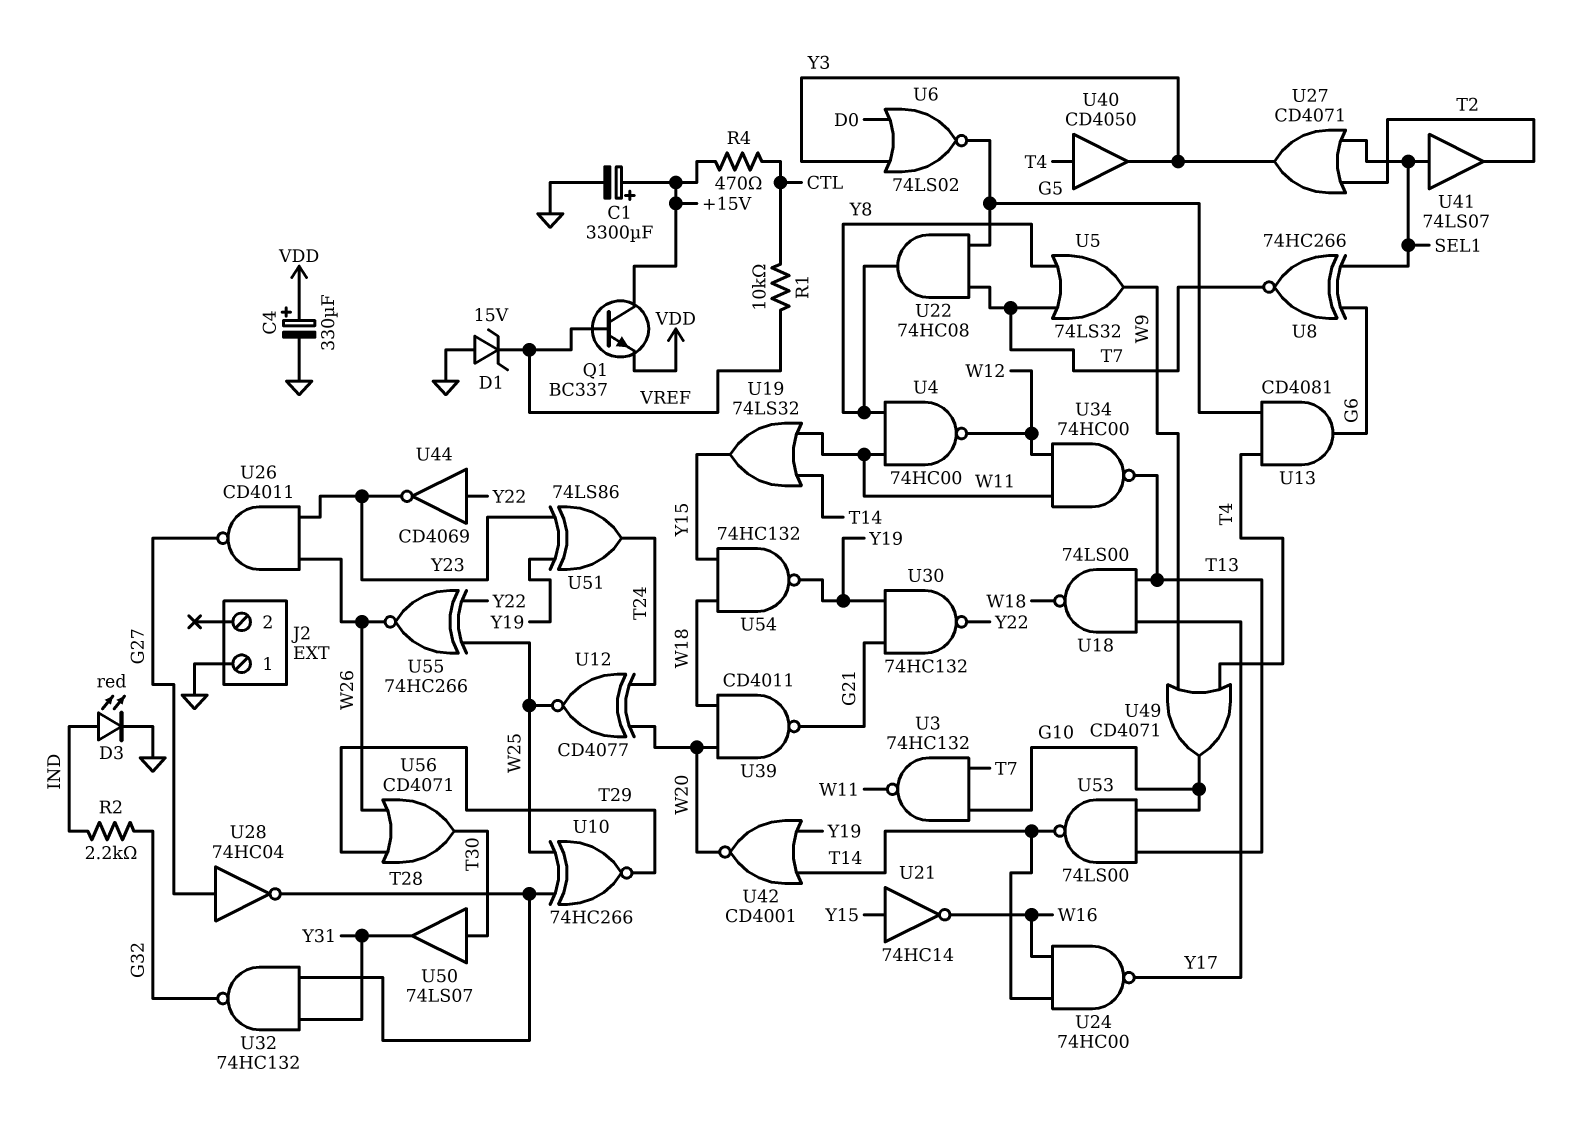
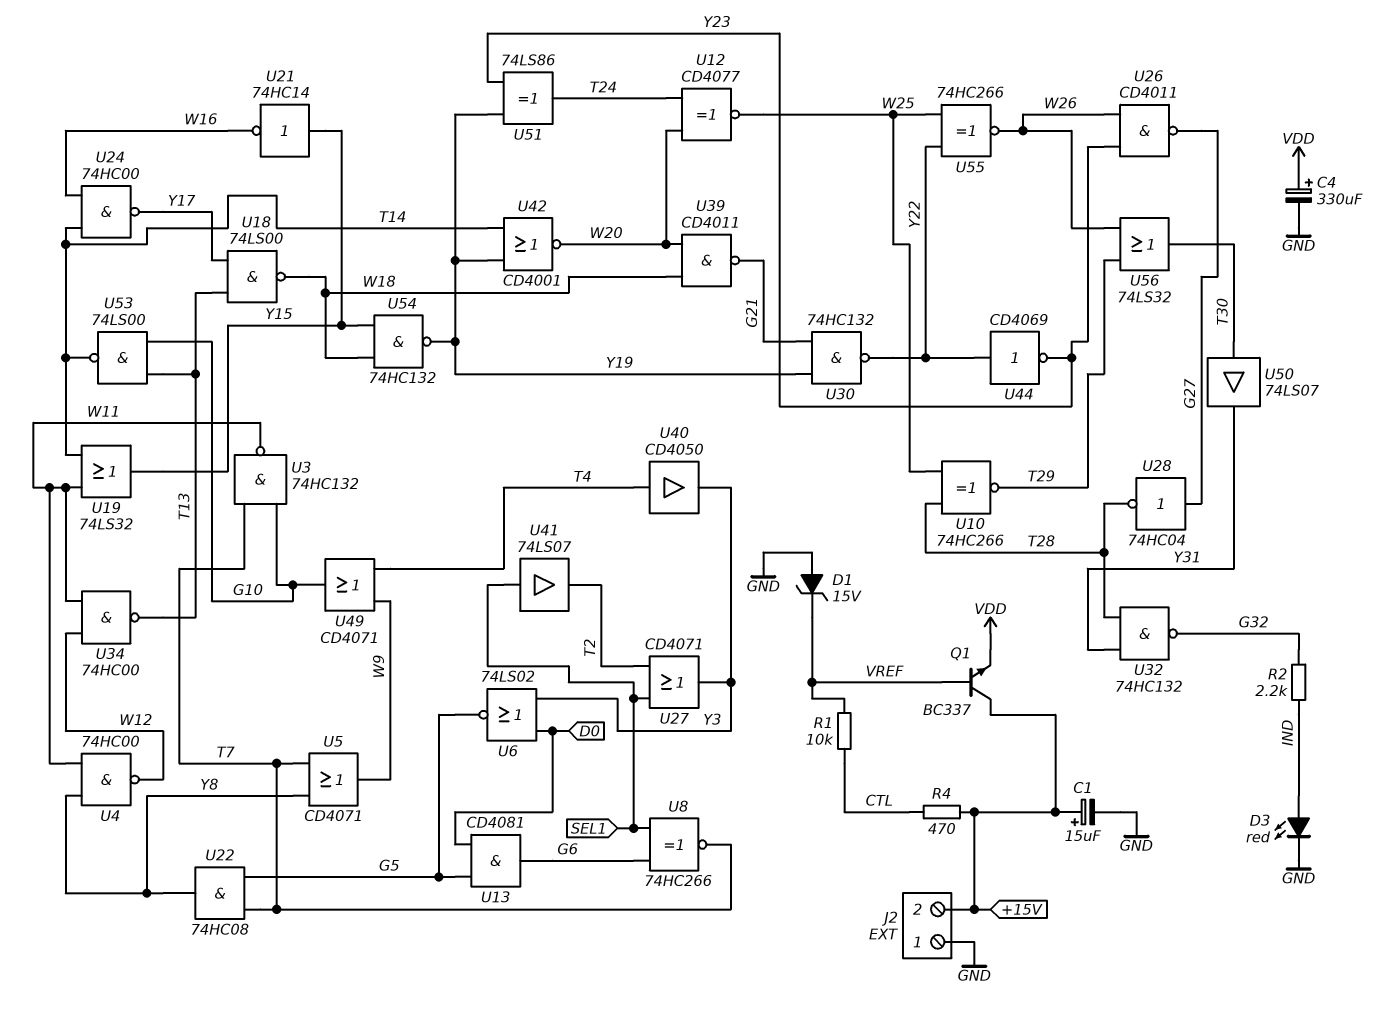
C1: 3300uF (plus +15V, minus GND) -> 15uF (plus +15V, minus GND)
J2 pin 2: none -> +15V
U5: OR 74LS32 (in T7, in Y8, out W9) -> OR CD4071 (in T7, in Y8, out W9)
U13: AND CD4081 (in G5, in T4, out G6) -> AND CD4081 (in D0, in G5, out G6)
U56: OR CD4071 (in T29, in W26, out T30) -> OR 74LS32 (in T29, in W26, out T30)

